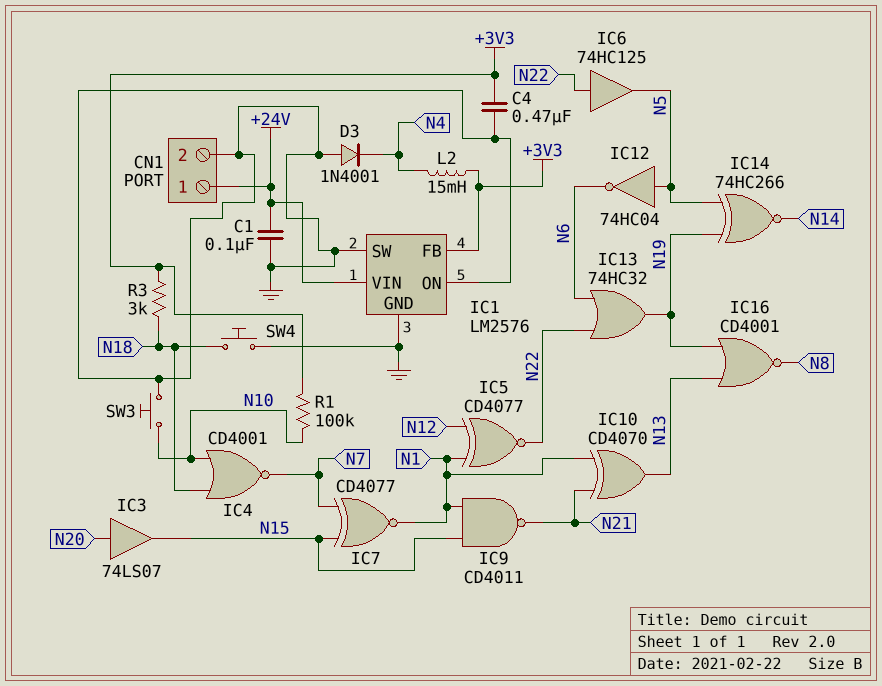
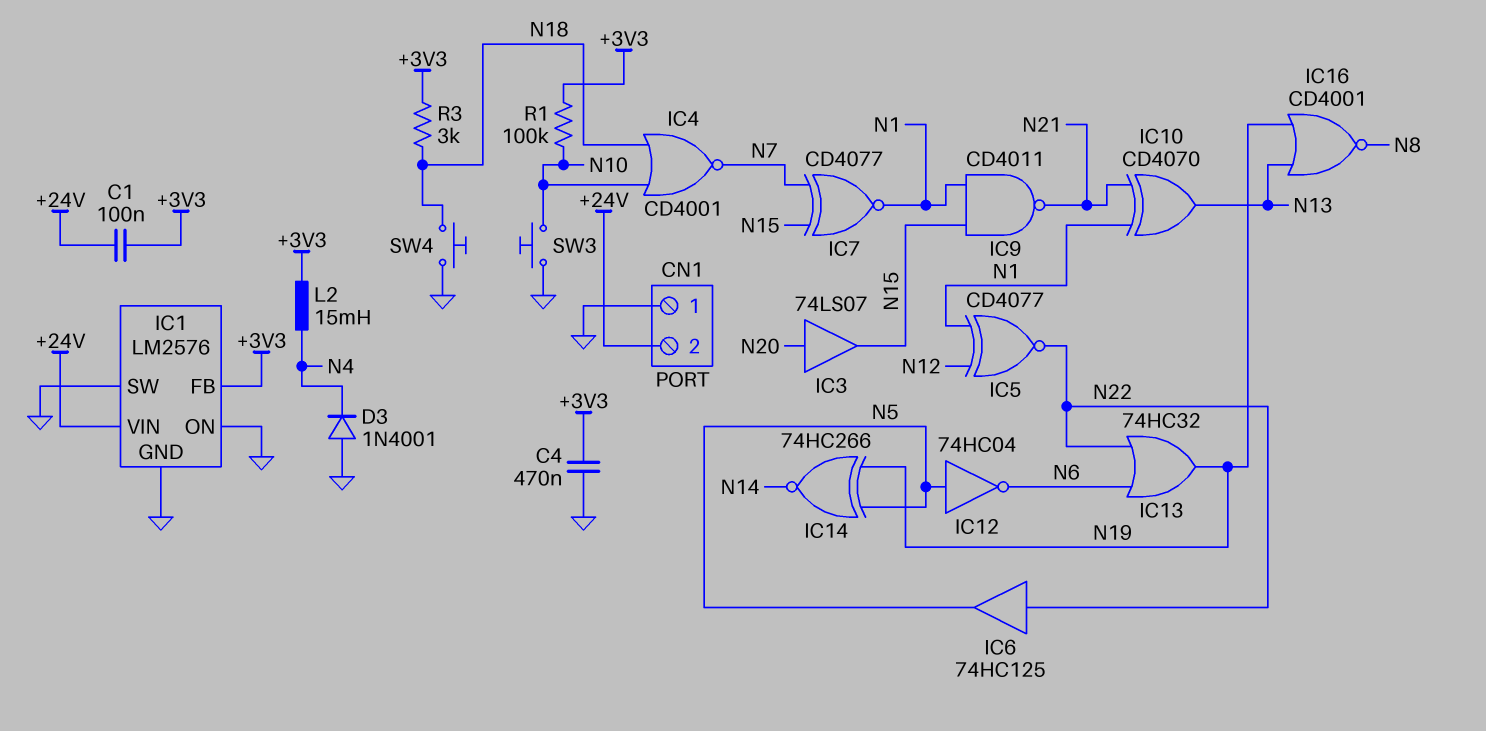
C1: 100nF (+24V, GND) -> 100nF (+3V3, +24V)
CN1 pin 1: +24V -> GND
CN1 pin 2: GND -> +24V

